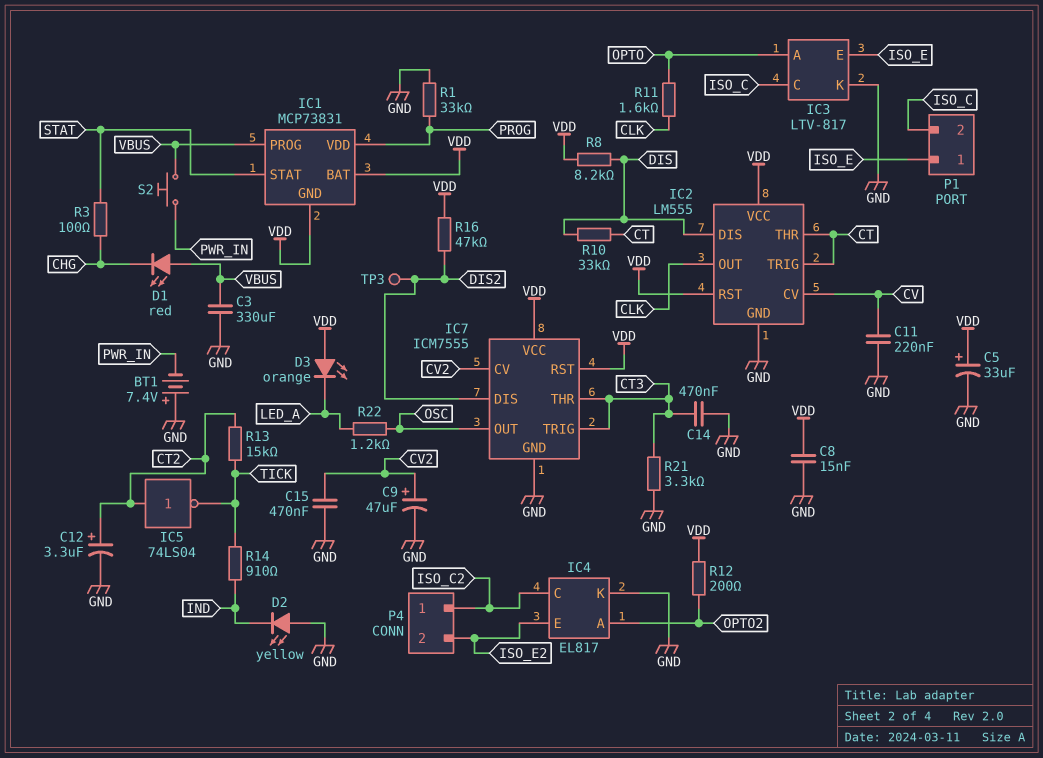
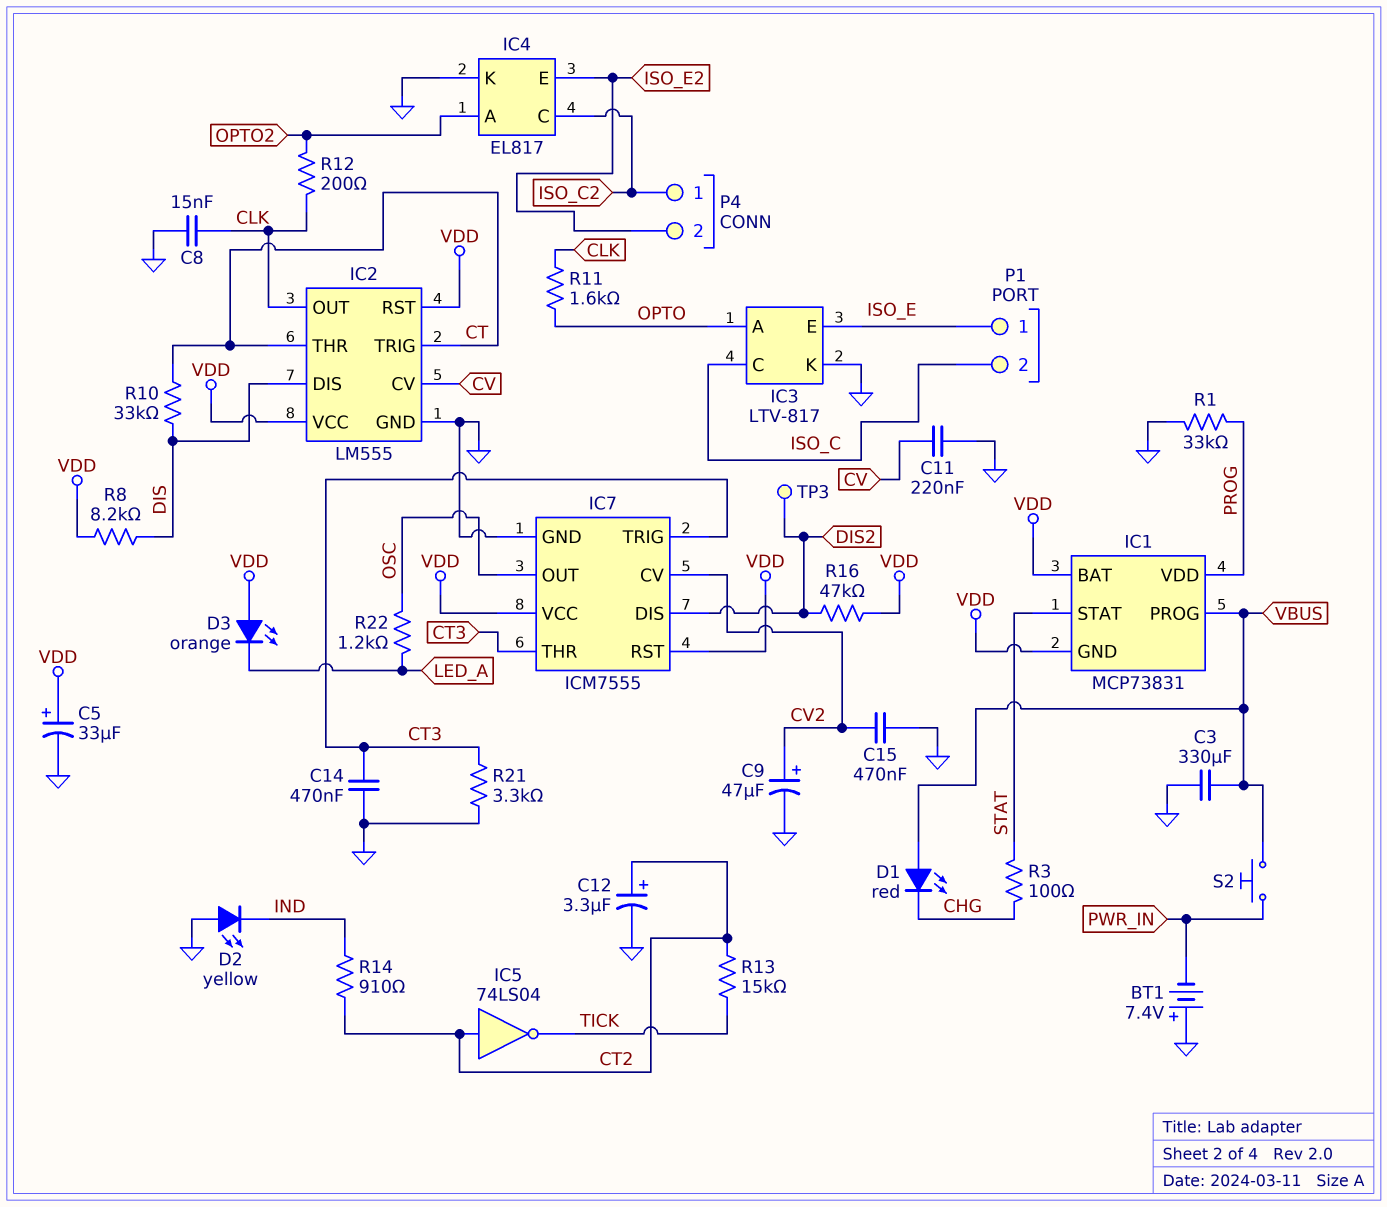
C8: 15nF (GND, VDD) -> 15nF (CLK, GND)
R12: 200 (OPTO2, VDD) -> 200 (CLK, OPTO2)
R14: 910 (IND, TICK) -> 910 (CT2, IND)

